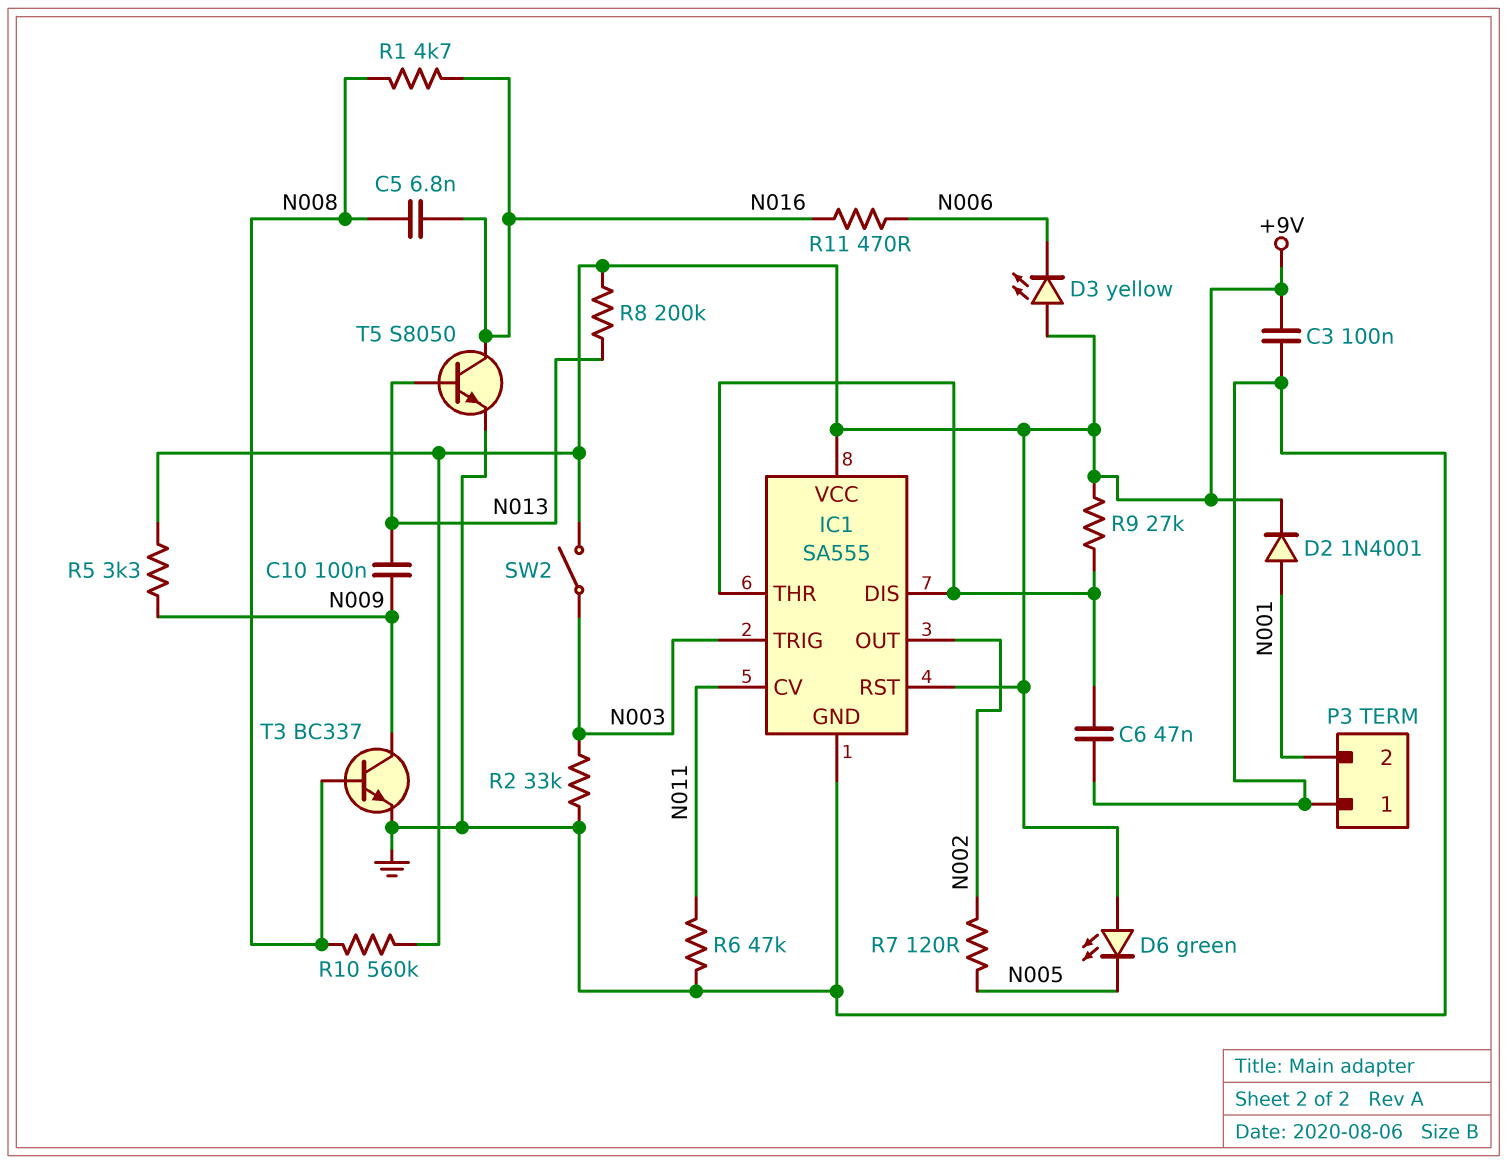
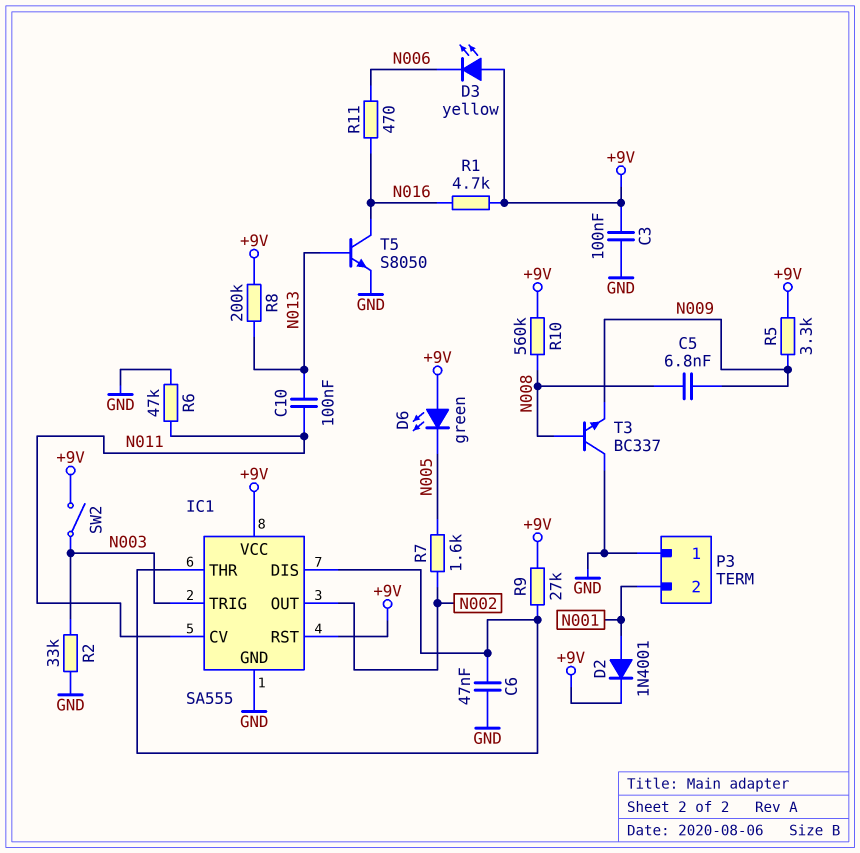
C5: 6.8nF (N008, N016) -> 6.8nF (N008, N009)
C10: 100nF (N009, N013) -> 100nF (N011, N013)
R1: 4.7k (N008, N016) -> 4.7k (+9V, N016)
R7: 120 (N002, N005) -> 1.6k (N002, N005)
T3: NPN BC337 (B N008, C N009, E GND) -> NPN BC337 (B N008, C GND, E N009)

